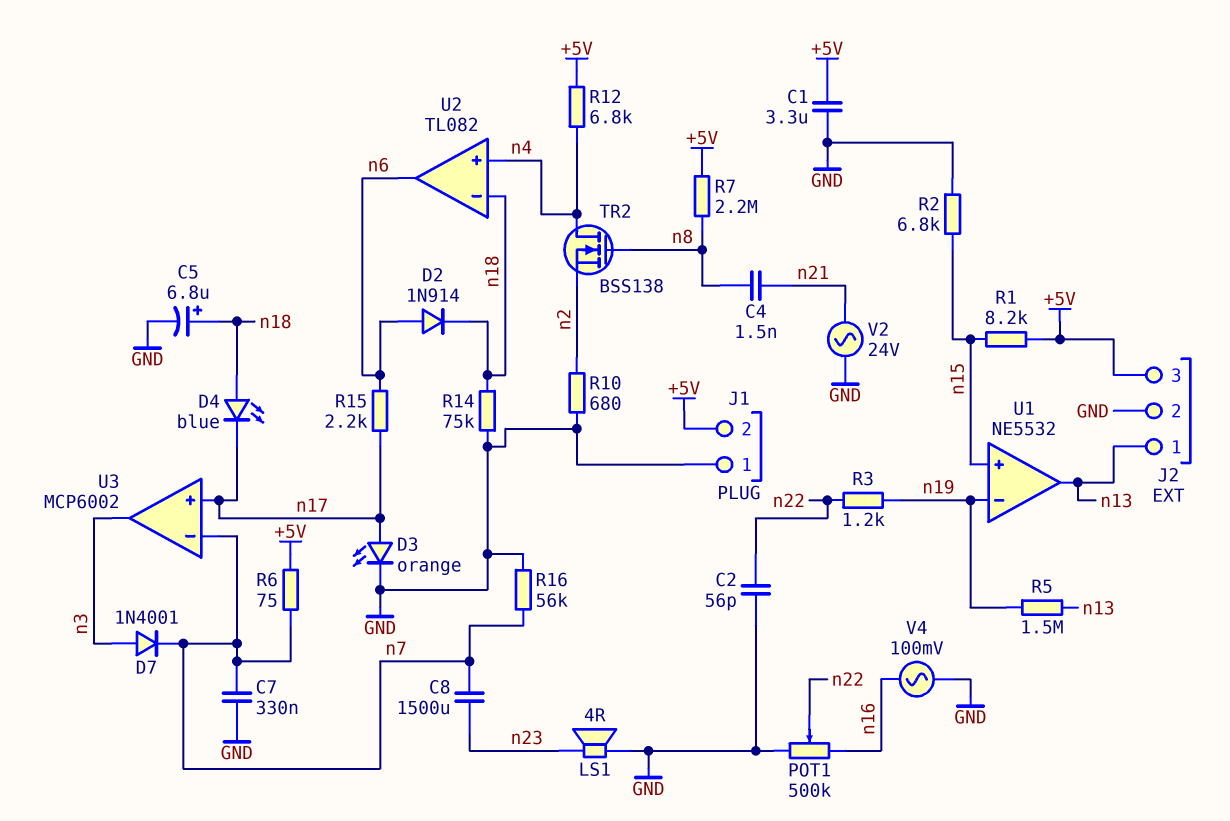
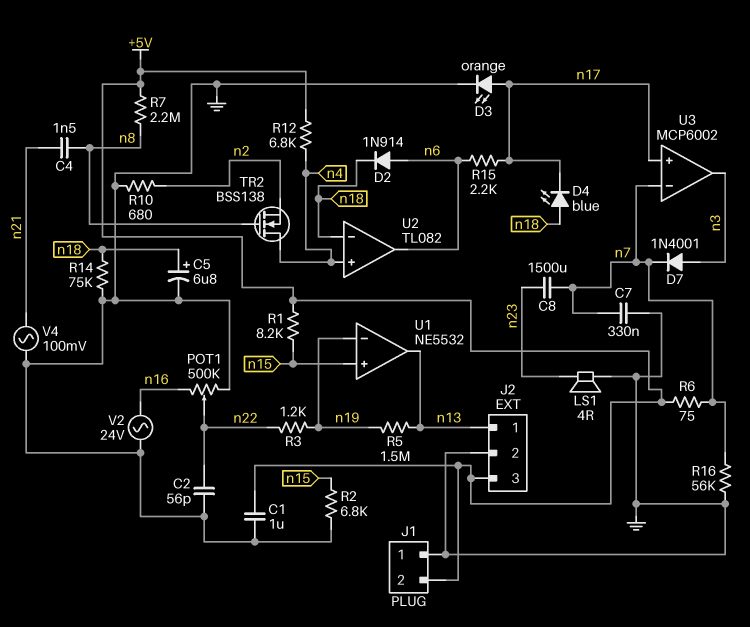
C1: 3.3uF (+5V, GND) -> 1uF (+5V, GND)
V2: AC 24V (GND, n21) -> AC 24V (GND, n16)
V4: AC 100mV (GND, n16) -> AC 100mV (GND, n21)

